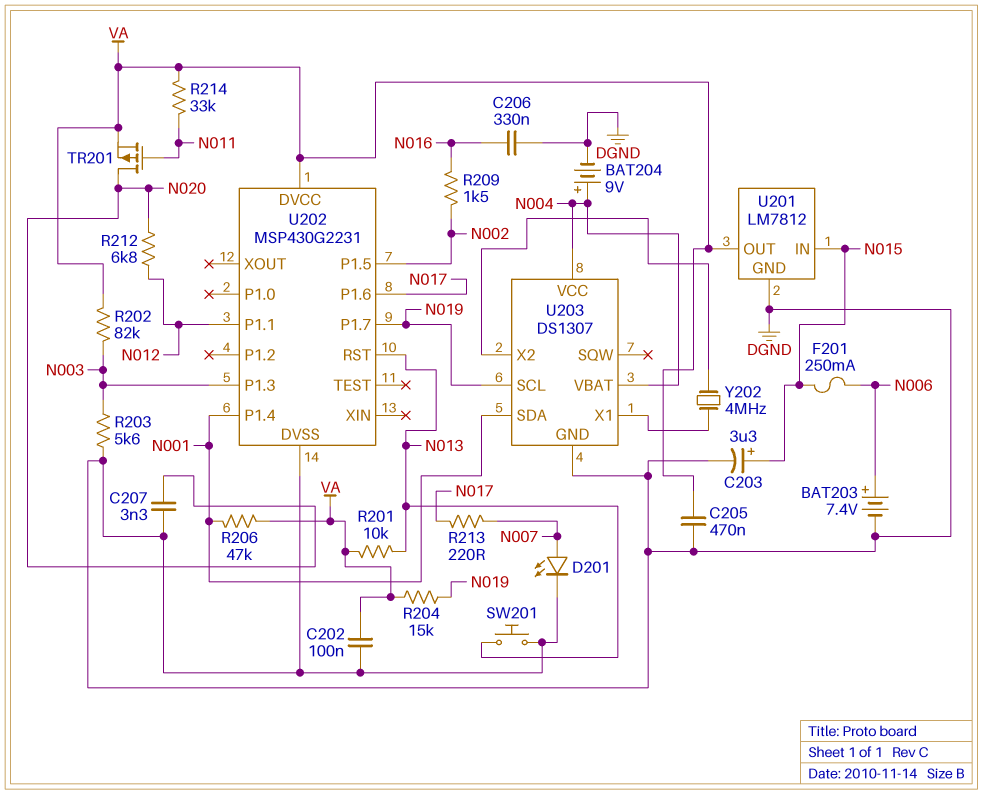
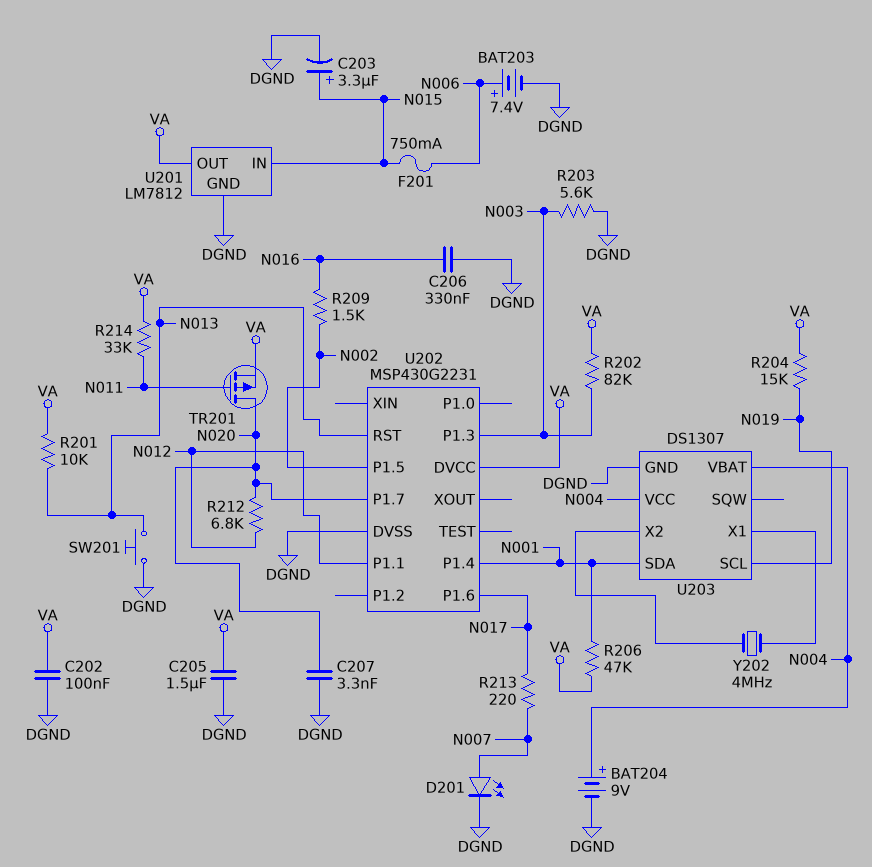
C205: 470nF (DGND, VA) -> 1.5uF (DGND, VA)
F201: 250mA (N006, N015) -> 750mA (N006, N015)
U202 pin P1.7: N019 -> N020

